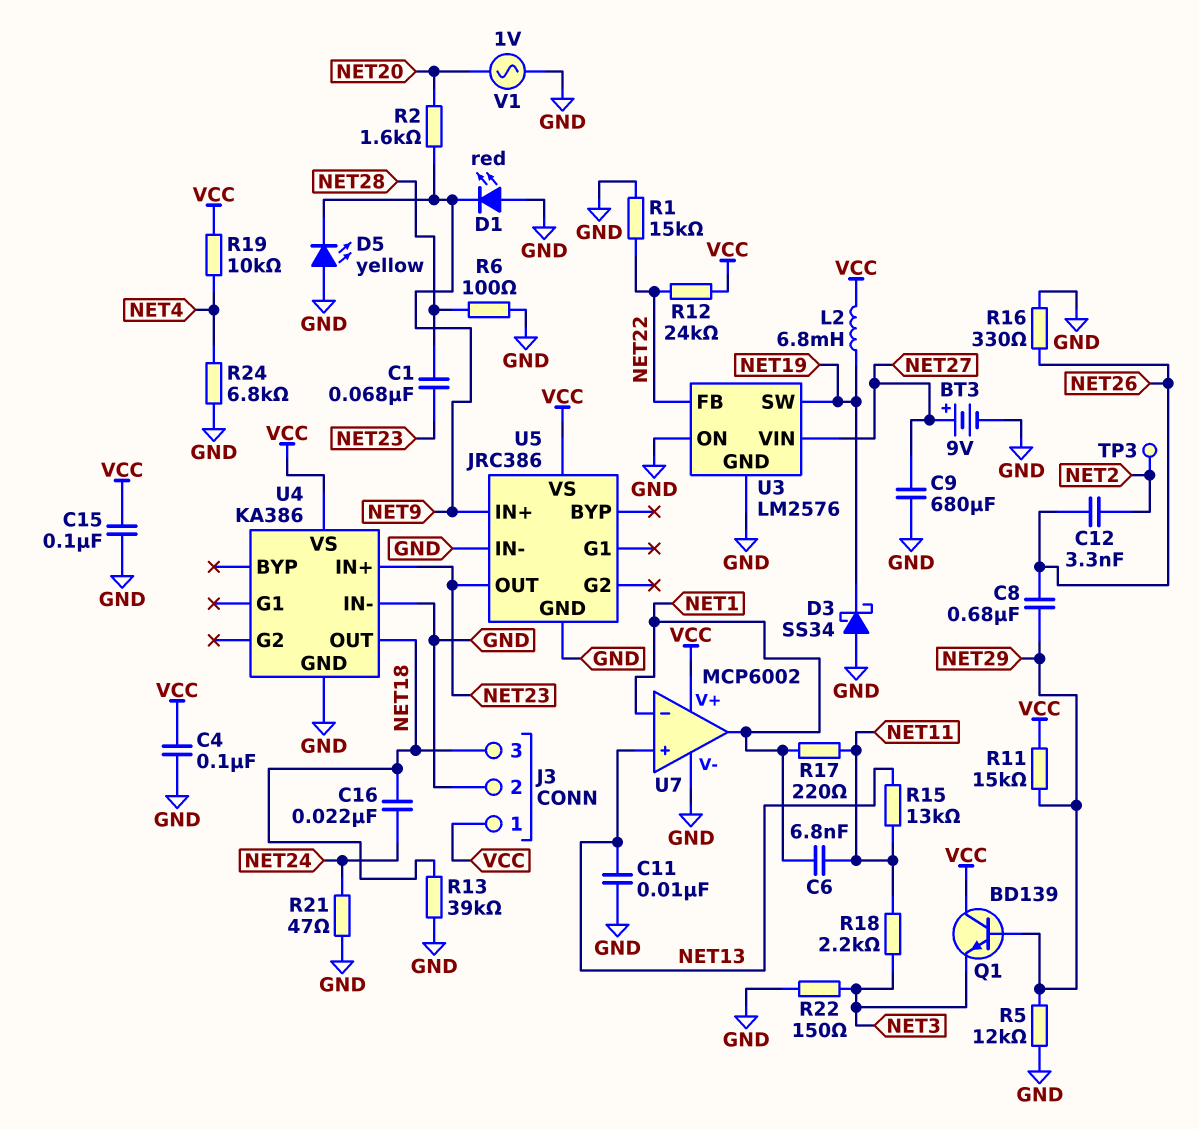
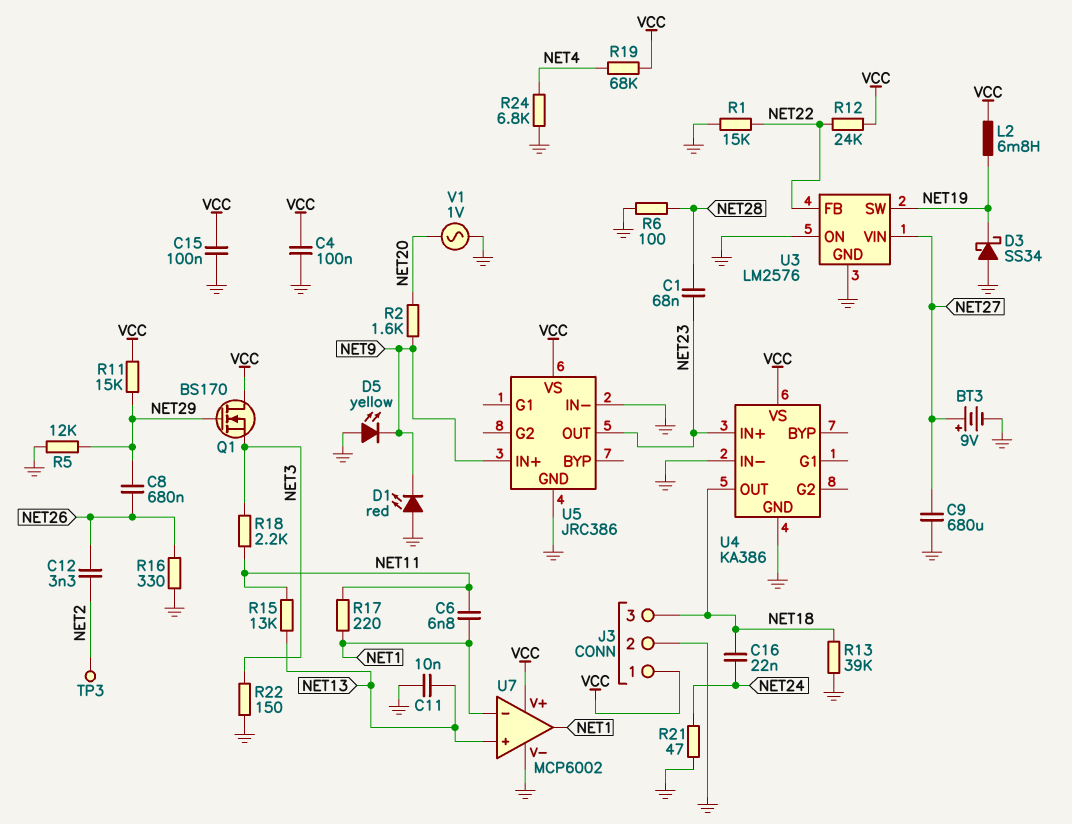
Q1: NPN BD139 (B NET29, C VCC, E NET3) -> NMOS BS170 (G NET29, D VCC, S NET3)
R19: 10k (NET4, VCC) -> 68k (NET4, VCC)

